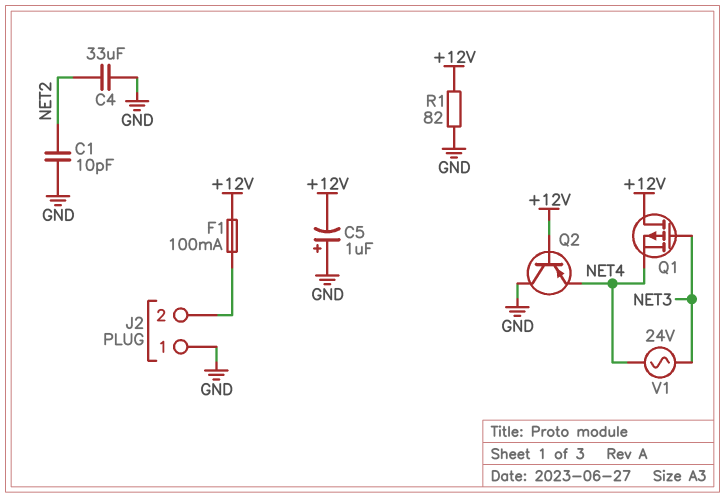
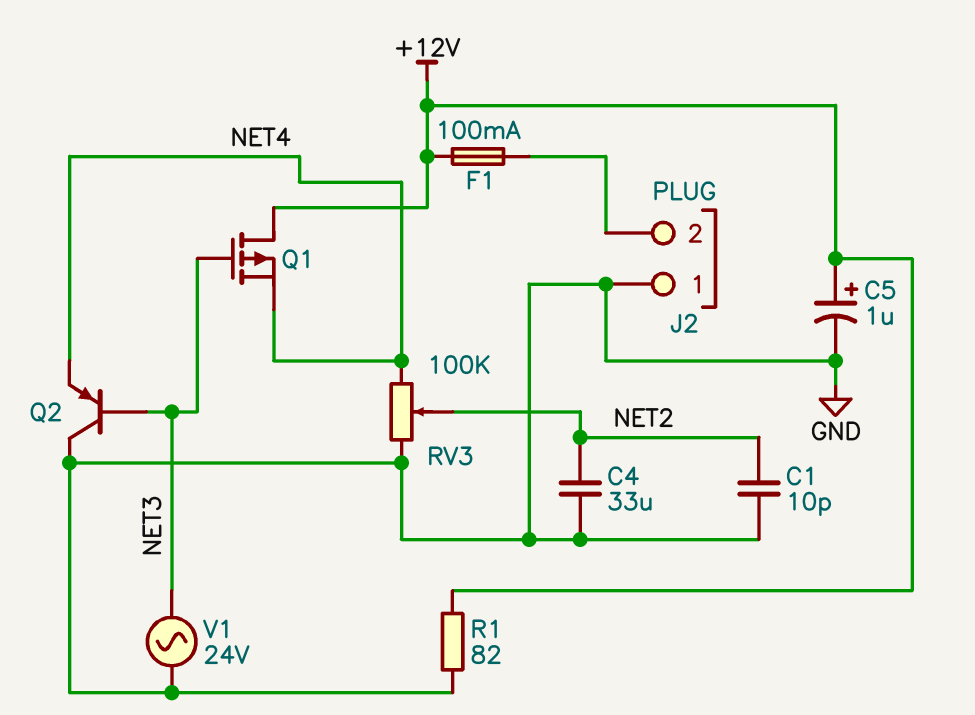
C5: 1uF (plus GND, minus +12V) -> 1uF (plus +12V, minus GND)
Q2: PNP (B +12V, C GND, E NET4) -> PNP (B NET3, C GND, E NET4)
RV3: none -> 100k (GND, NET4, wiper NET2)
V1: AC 24V (NET3, NET4) -> AC 24V (GND, NET3)

